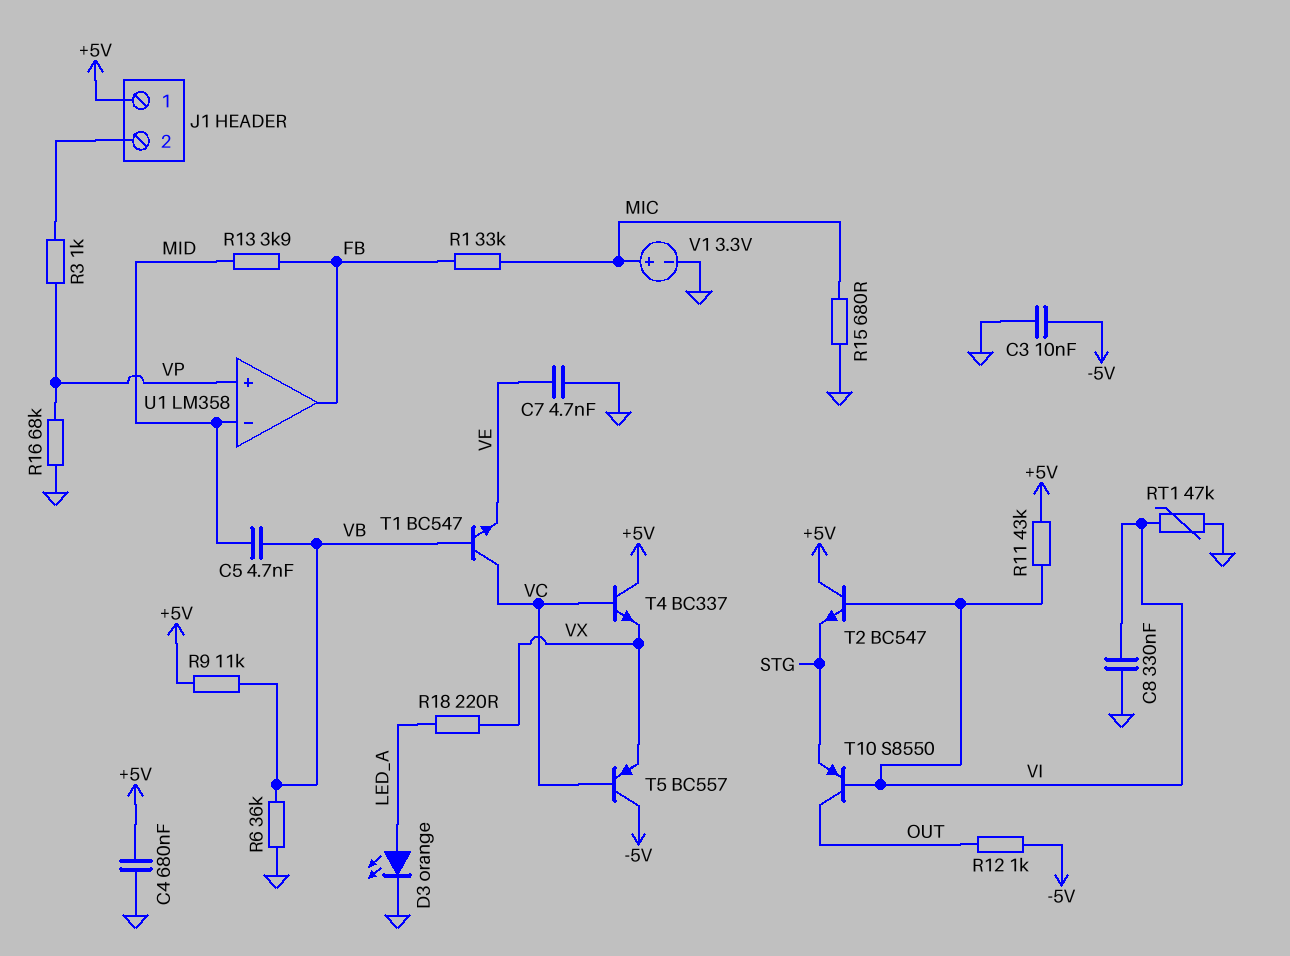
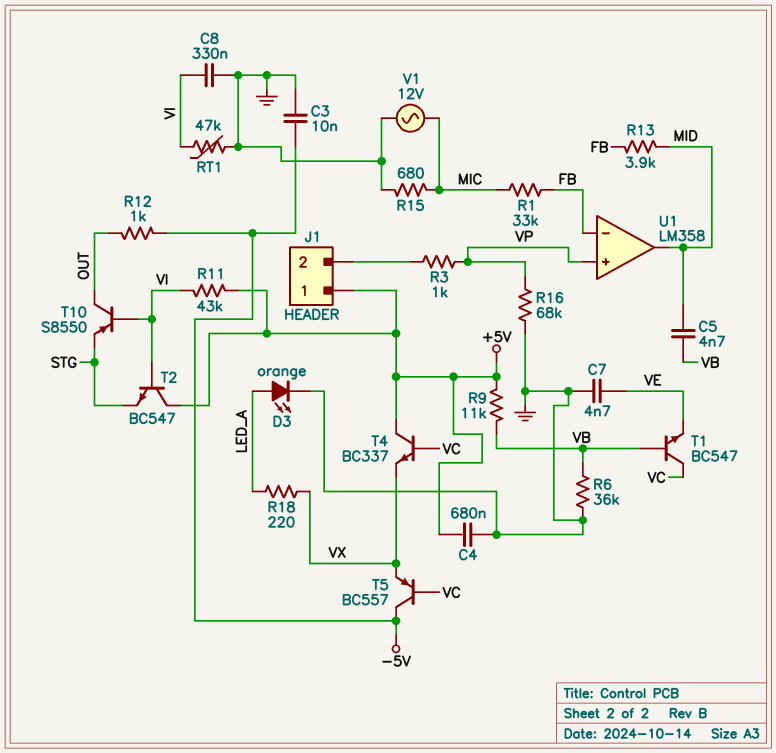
U1 pin in-: MID -> FB
U1 pin out: FB -> MID
V1: 3.3V (plus MIC, minus GND) -> AC 12V (GND, MIC)

